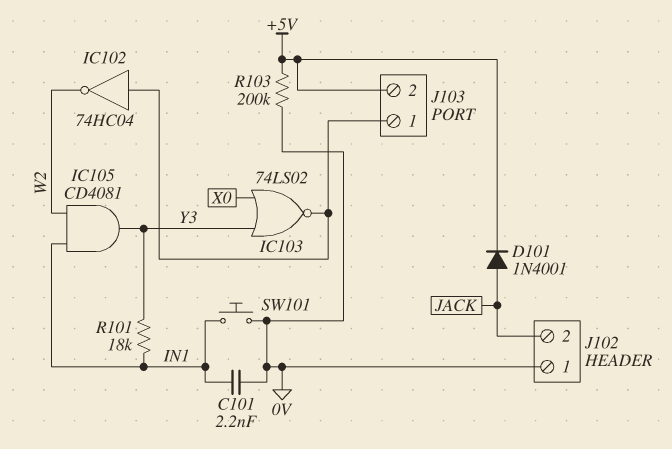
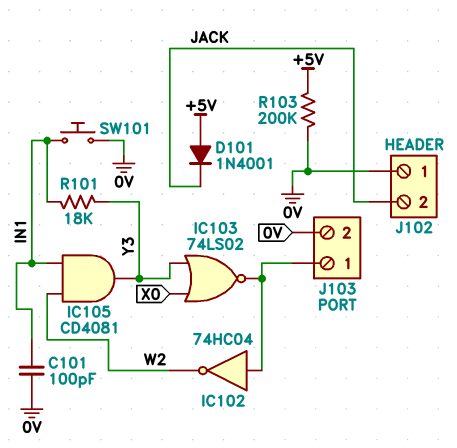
C101: 2.2nF (0V, IN1) -> 100pF (0V, IN1)
D101: diode 1N4001 (A JACK, K +5V) -> diode 1N4001 (A +5V, K JACK)
J103 pin 2: +5V -> 0V

